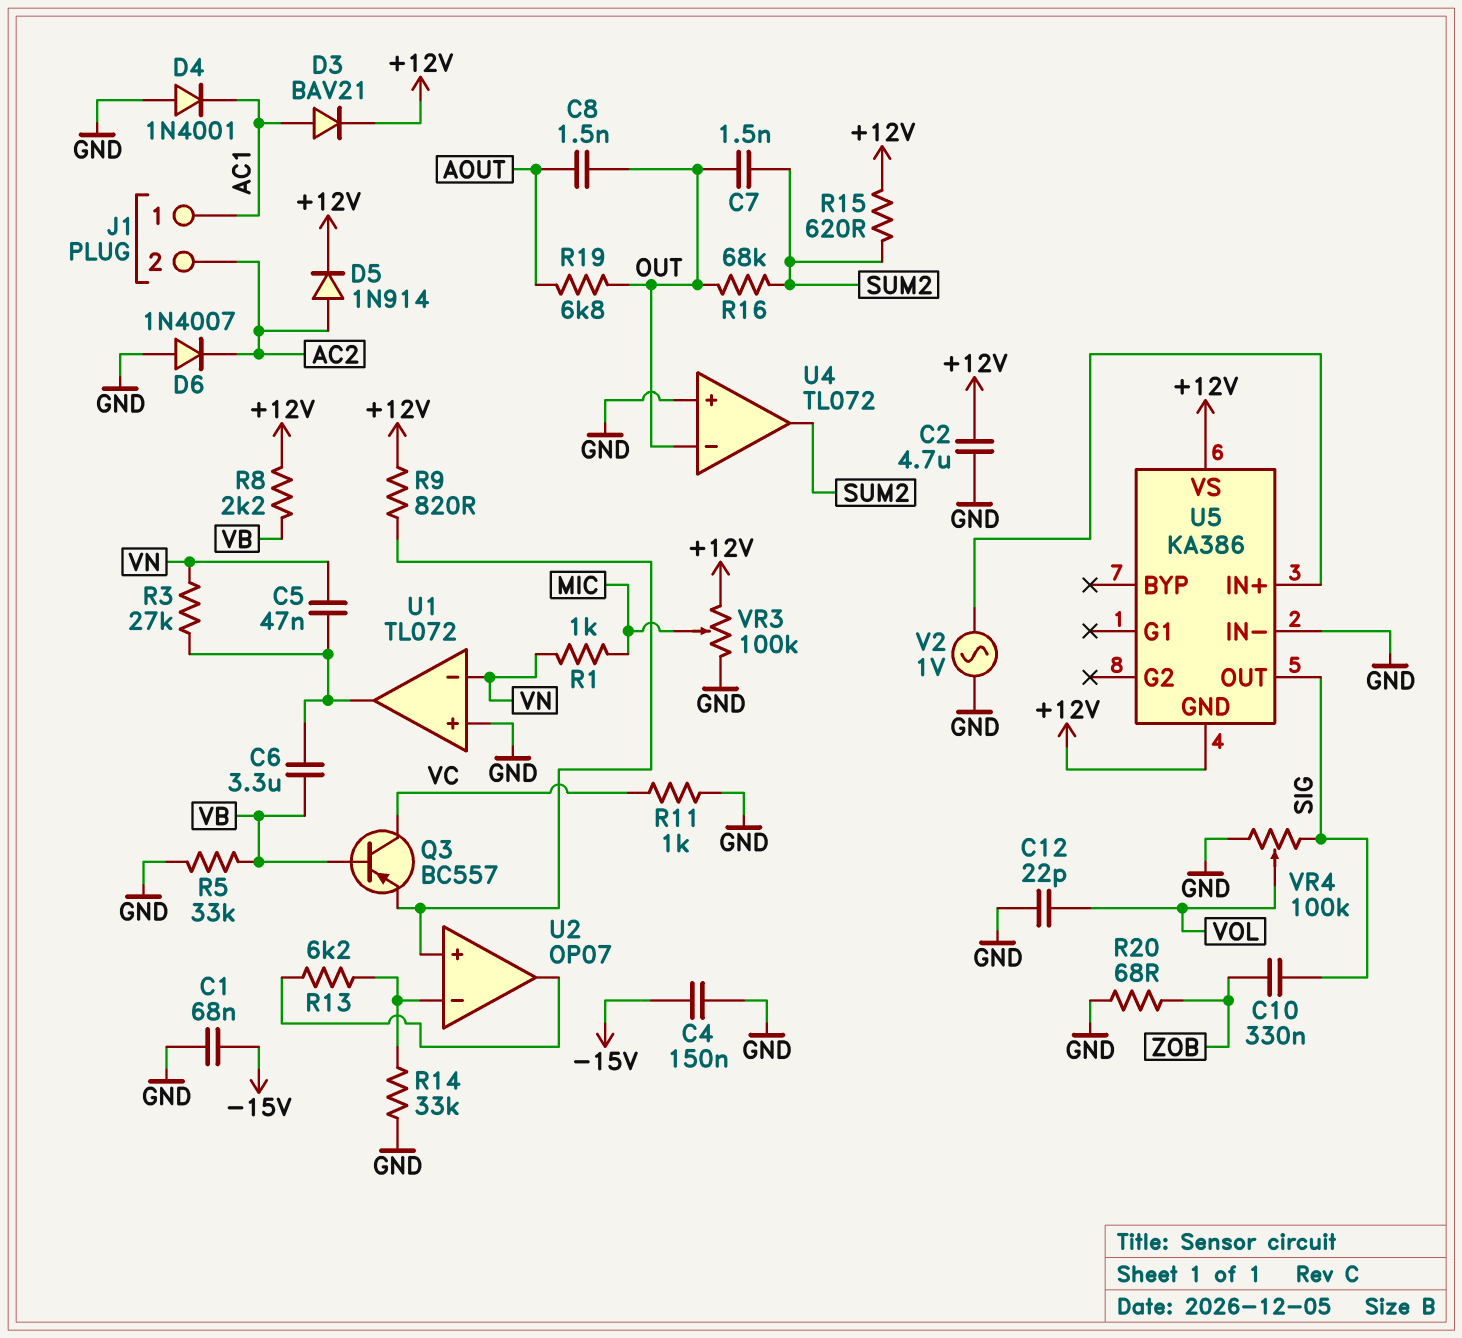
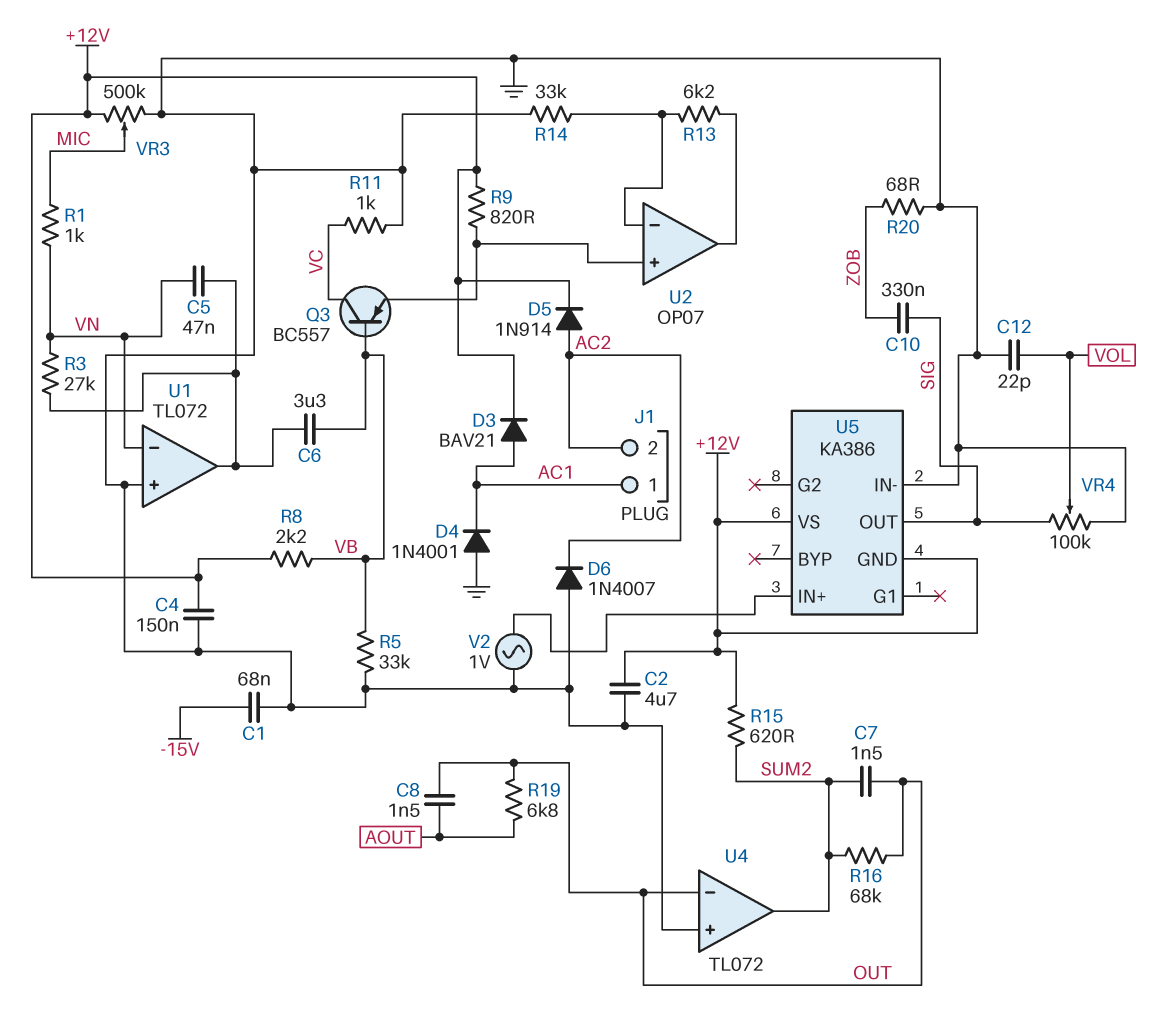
C4: 150nF (-15V, GND) -> 150nF (+12V, GND)
VR3: 100k (+12V, GND, wiper MIC) -> 500k (+12V, GND, wiper MIC)

